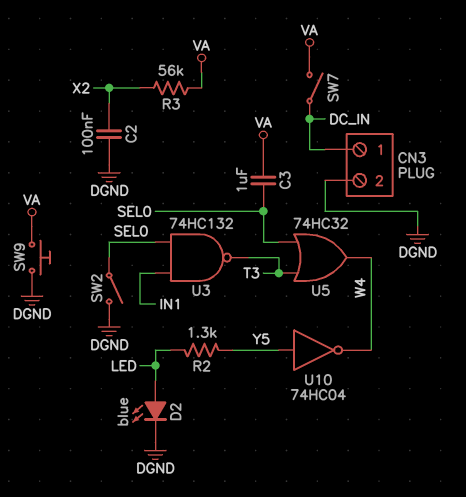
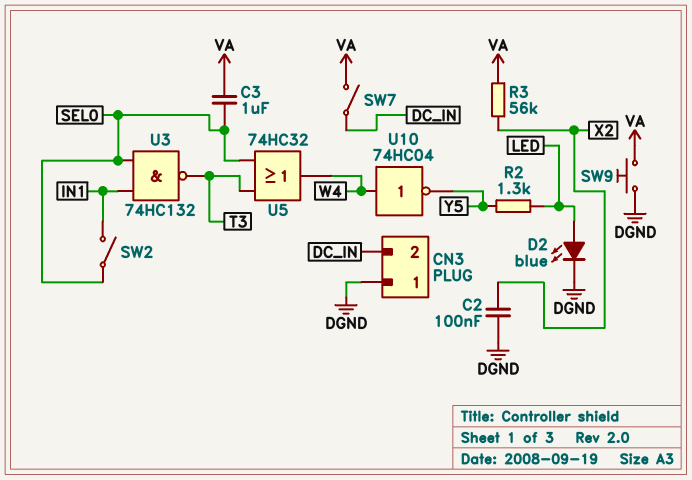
CN3 pin 1: DC_IN -> DGND
CN3 pin 2: DGND -> DC_IN
SW2: switch (DGND, SEL0) -> switch (IN1, SEL0)
U10: NOT 74HC04 (in Y5, out W4) -> NOT 74HC04 (in W4, out Y5)

